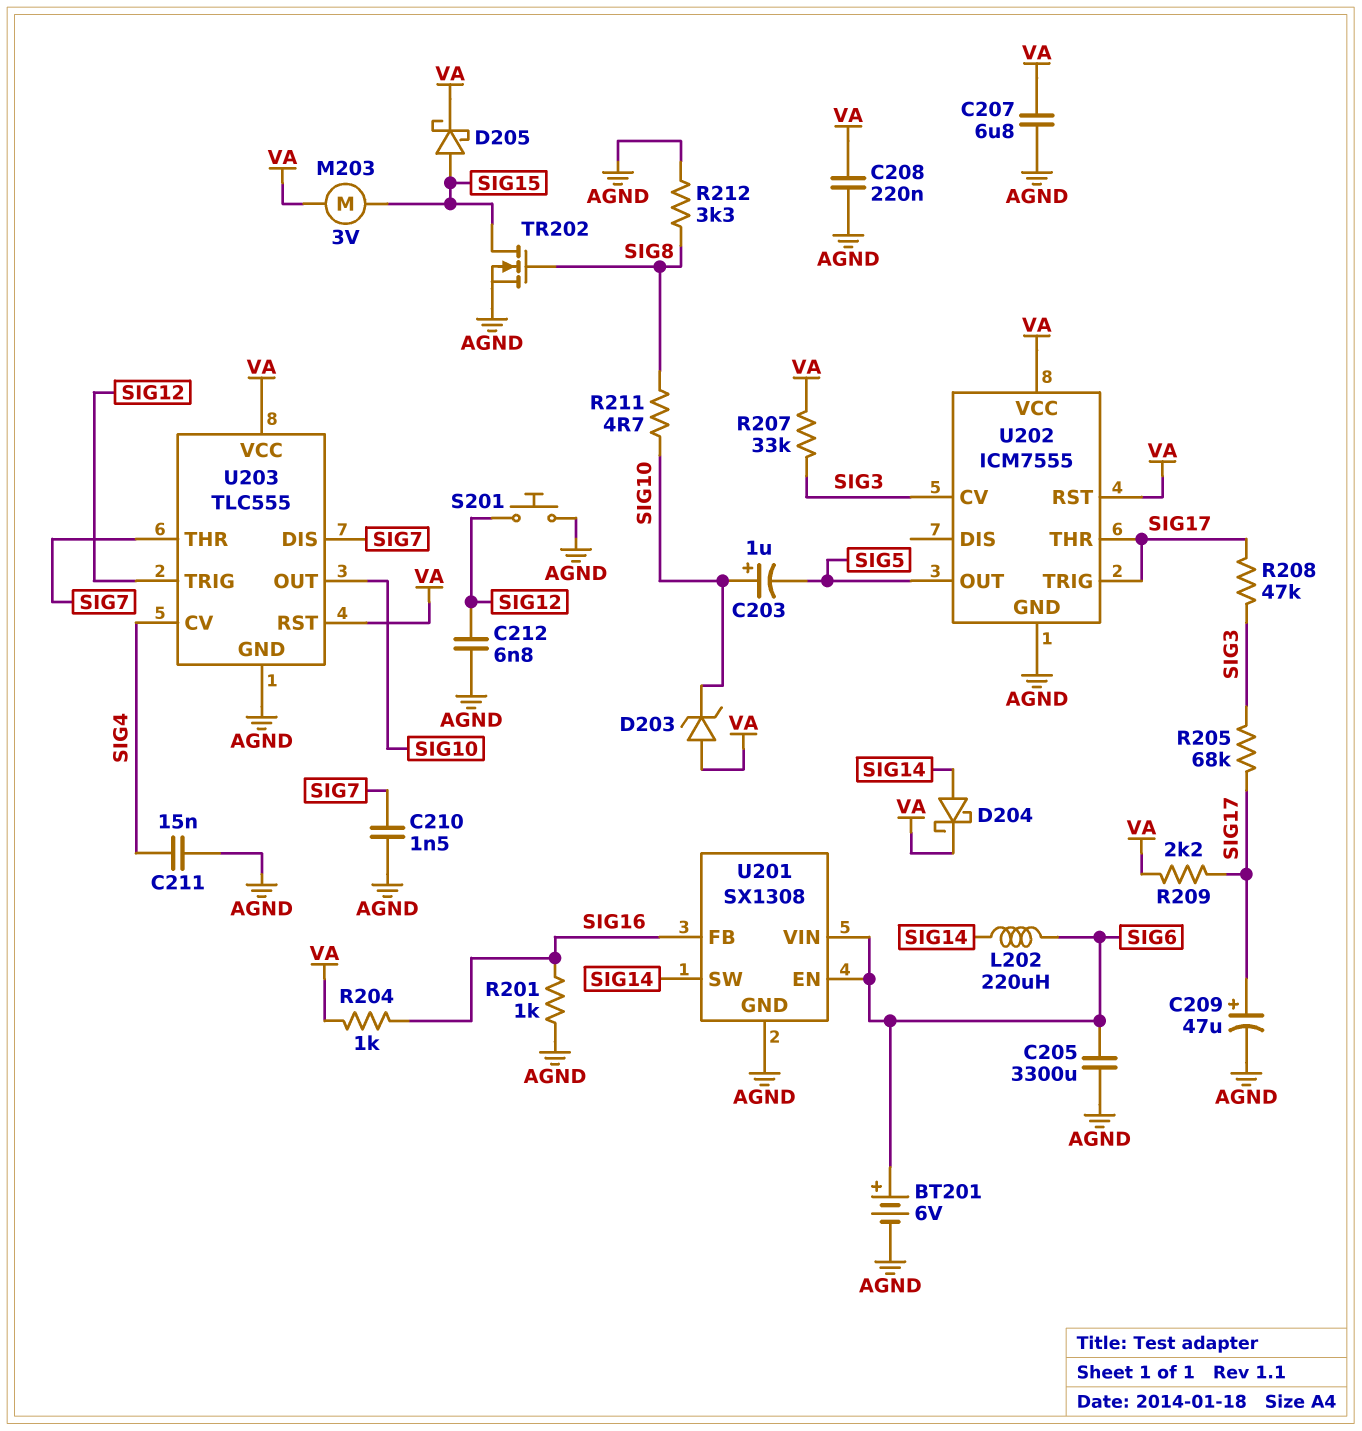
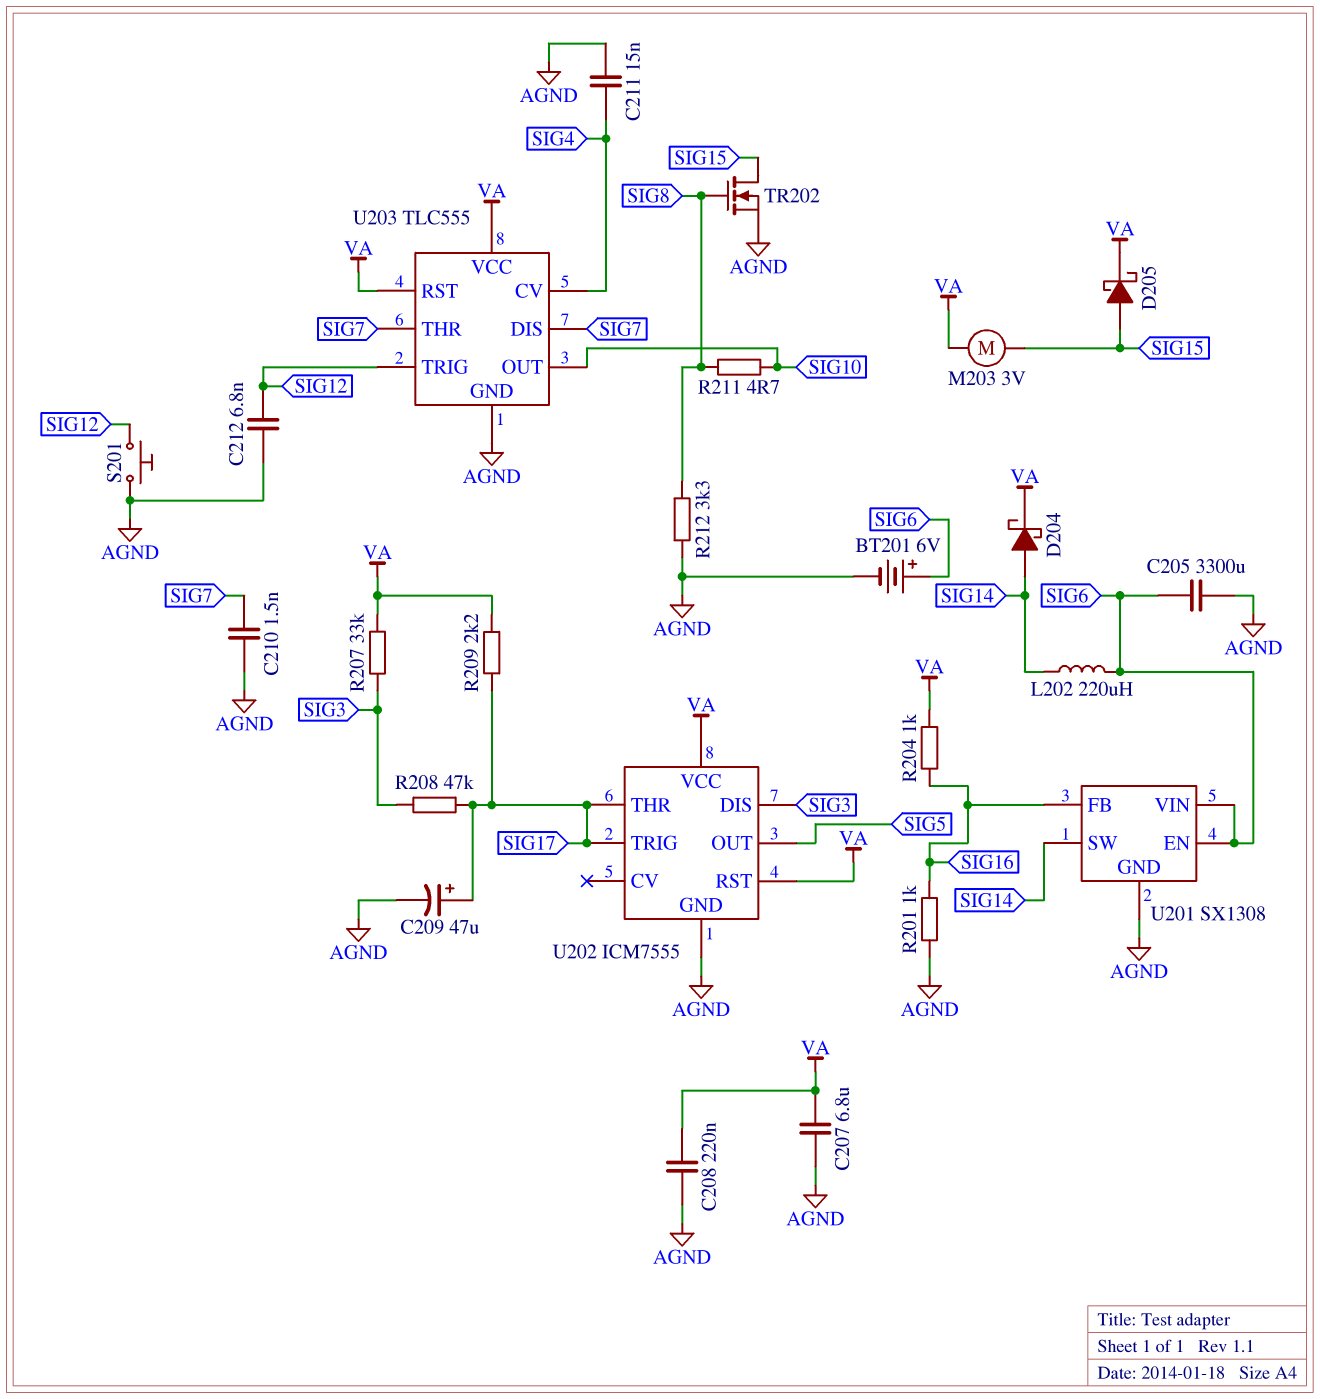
C203: 1uF (plus SIG10, minus SIG5) -> none
D203: zener (A VA, K SIG10) -> none
R205: 68k (SIG3, SIG17) -> none
U202 pin CV: SIG3 -> none
U202 pin DIS: none -> SIG3

